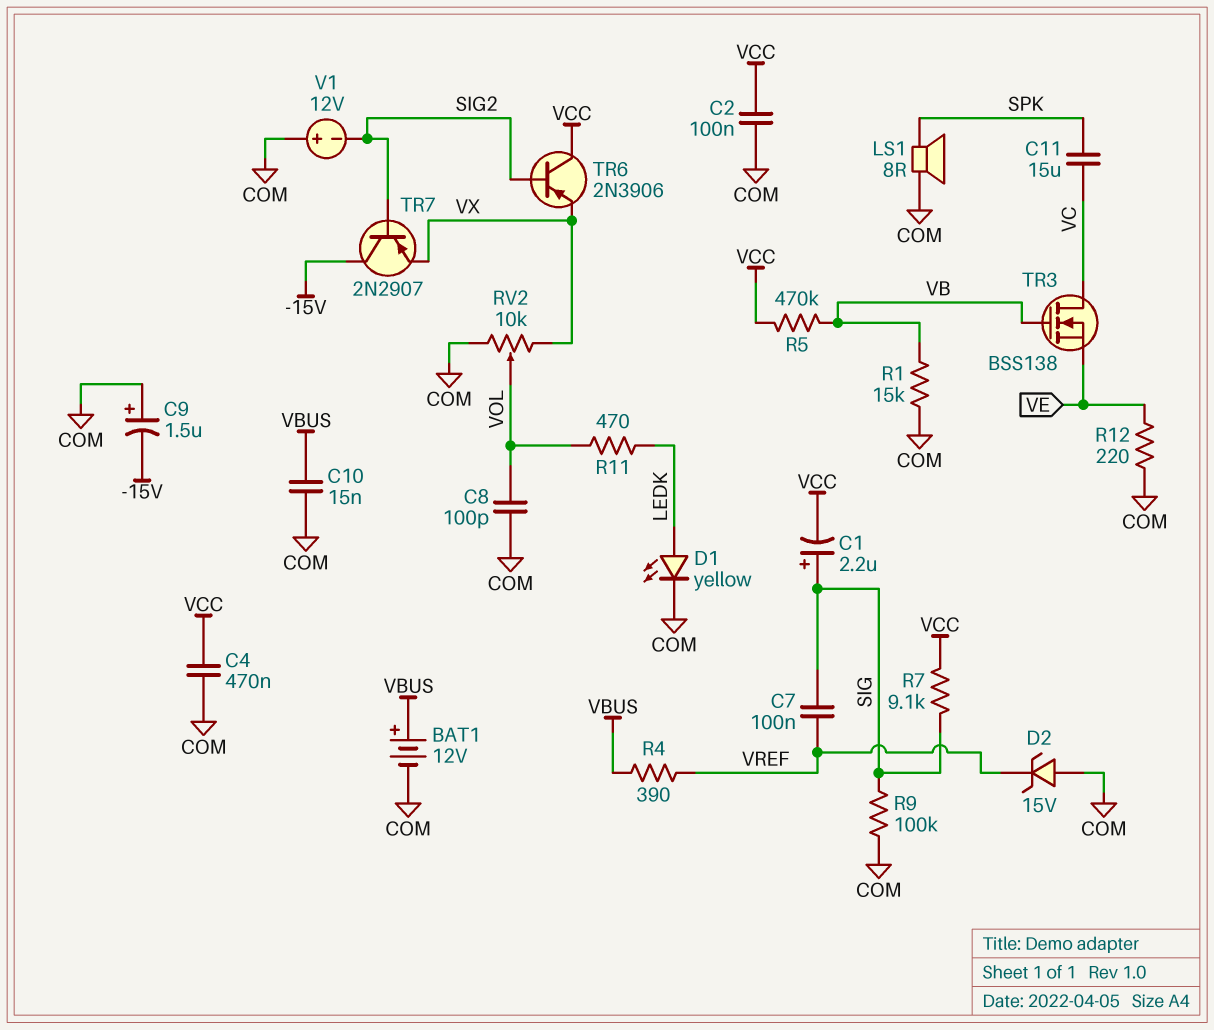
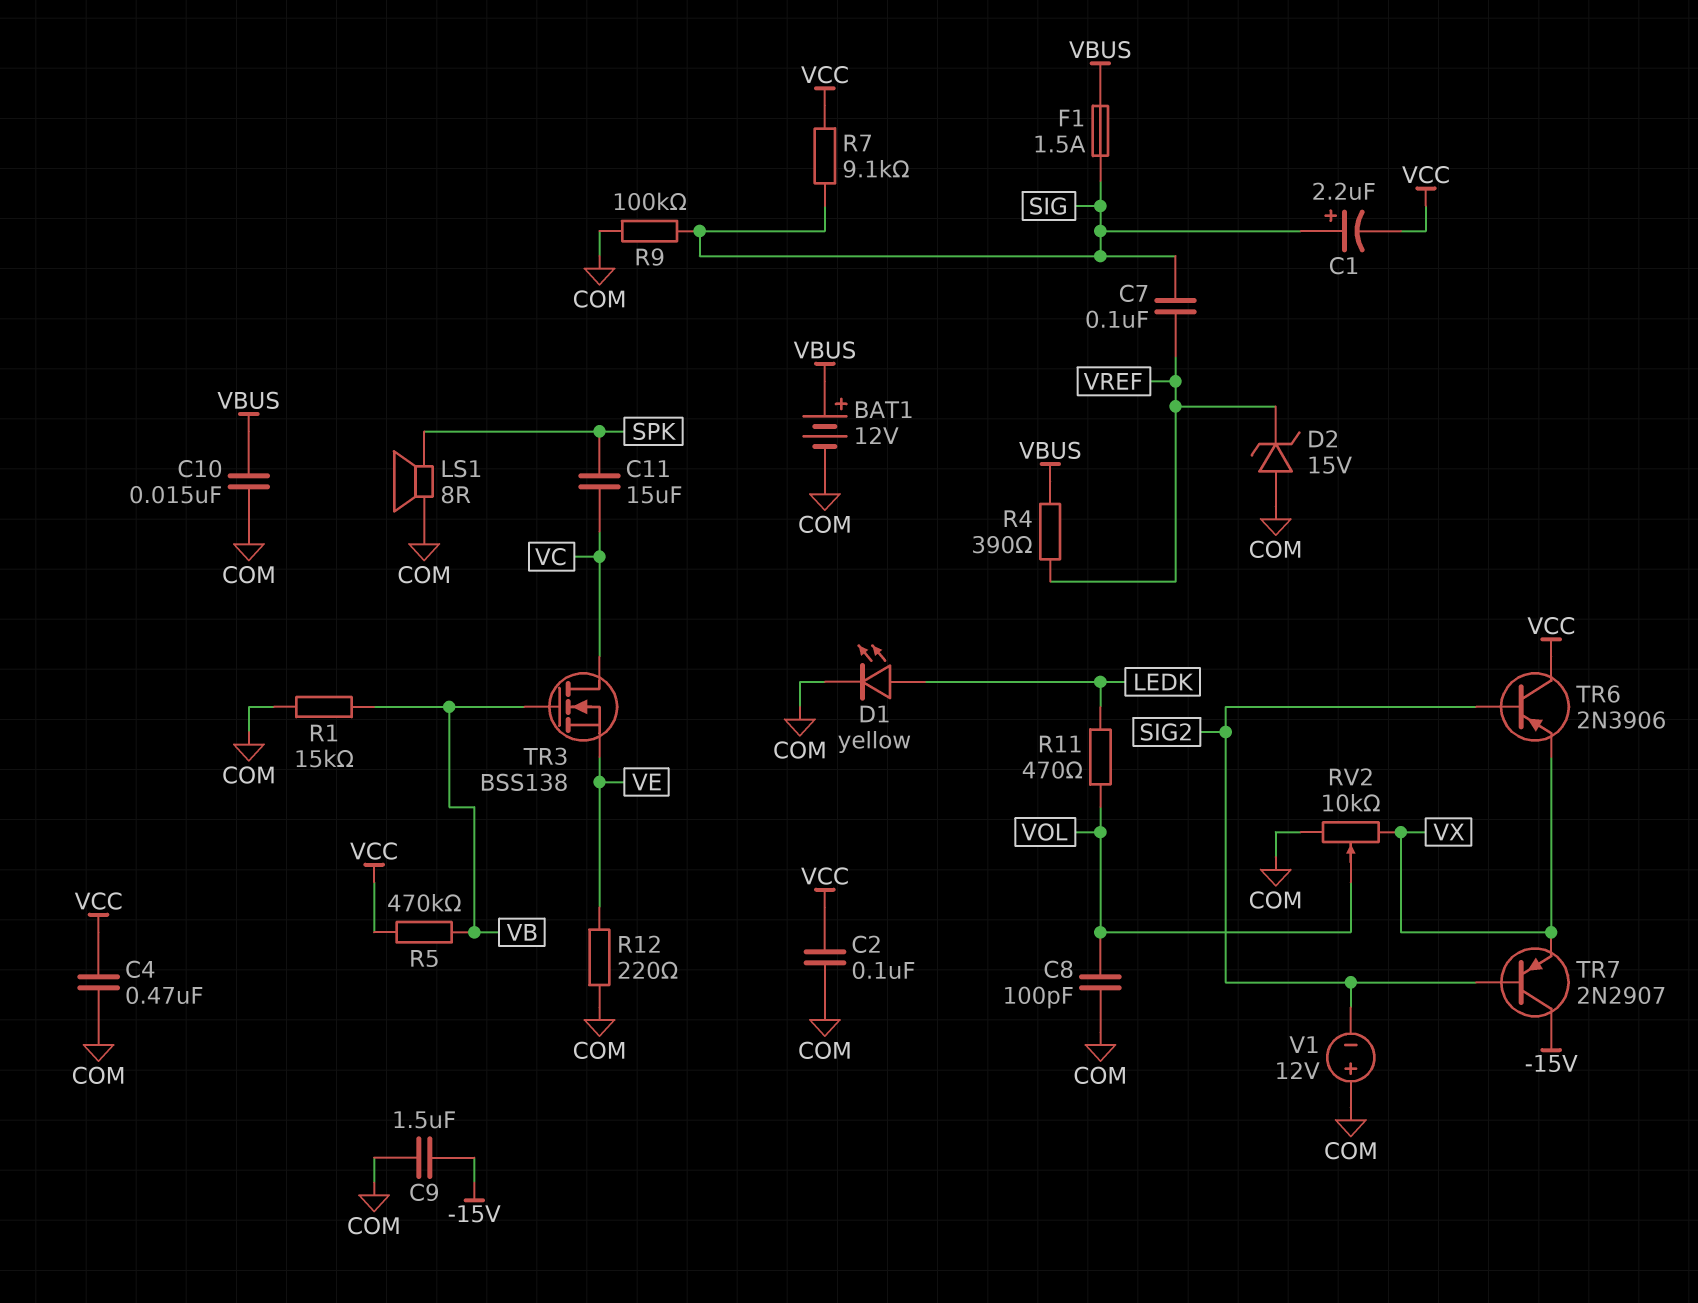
C9: 1.5uF (plus COM, minus -15V) -> 1.5uF (-15V, COM)
F1: none -> 1.5A (SIG, VBUS)

